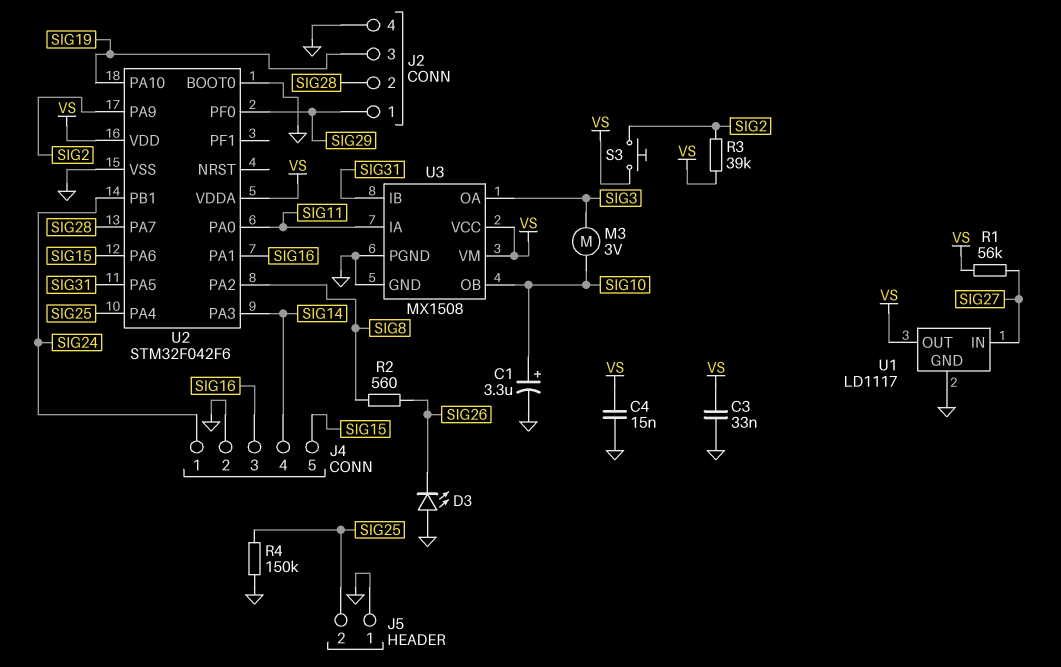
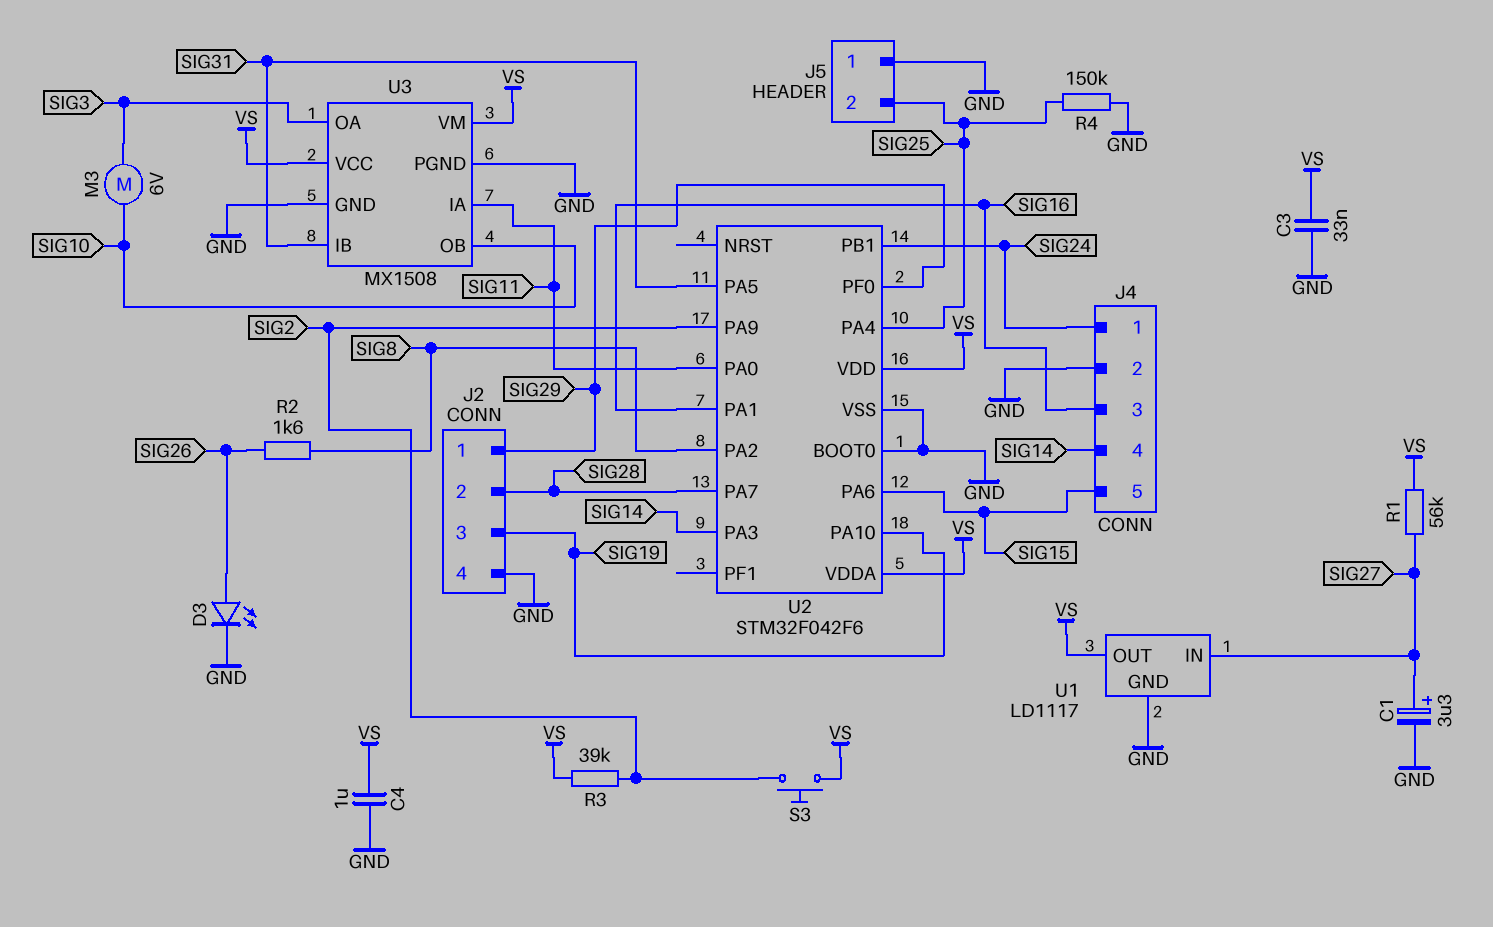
C1: 3.3uF (plus SIG10, minus GND) -> 3.3uF (plus SIG27, minus GND)
C4: 15nF (GND, VS) -> 1uF (GND, VS)
D3: LED (A GND, K SIG26) -> LED (A SIG26, K GND)
M3: motor 3V (SIG3, SIG10) -> motor 6V (SIG3, SIG10)
R2: 560 (SIG8, SIG26) -> 1.6k (SIG8, SIG26)

